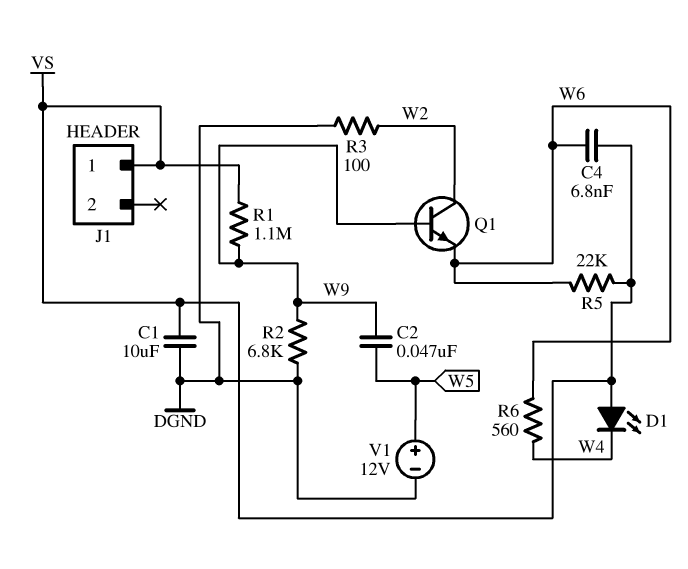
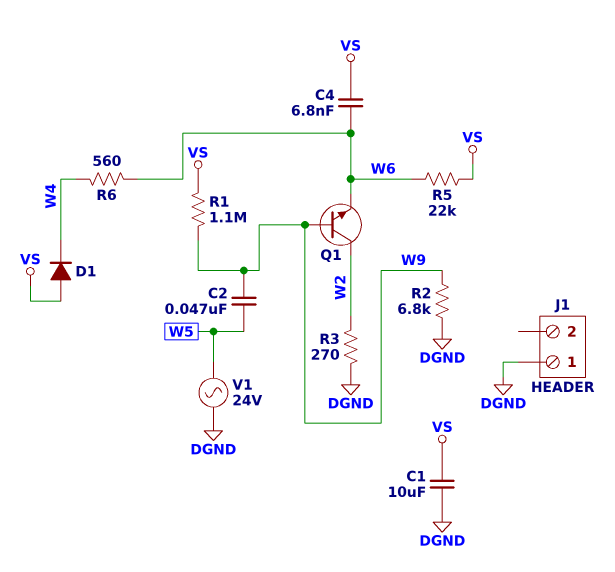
D1: LED (A VS, K W4) -> diode (A VS, K W4)
J1 pin 1: VS -> DGND
R3: 100 (DGND, W2) -> 270 (DGND, W2)
V1: 12V (plus W5, minus DGND) -> AC 24V (DGND, W5)

